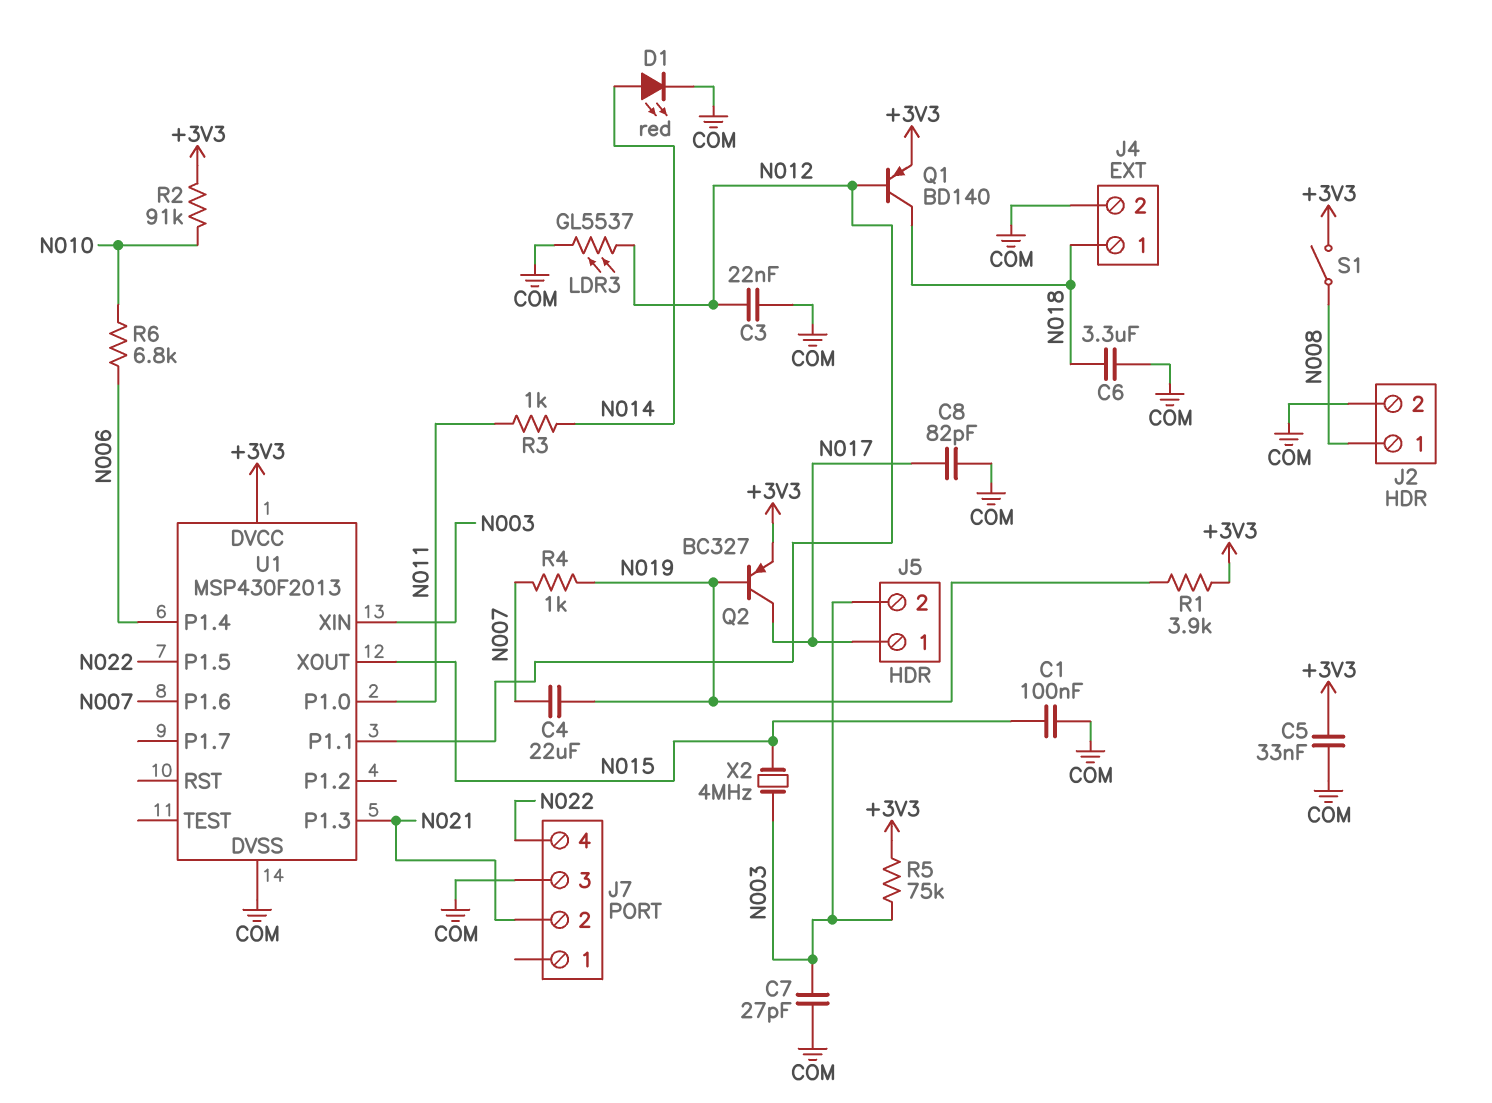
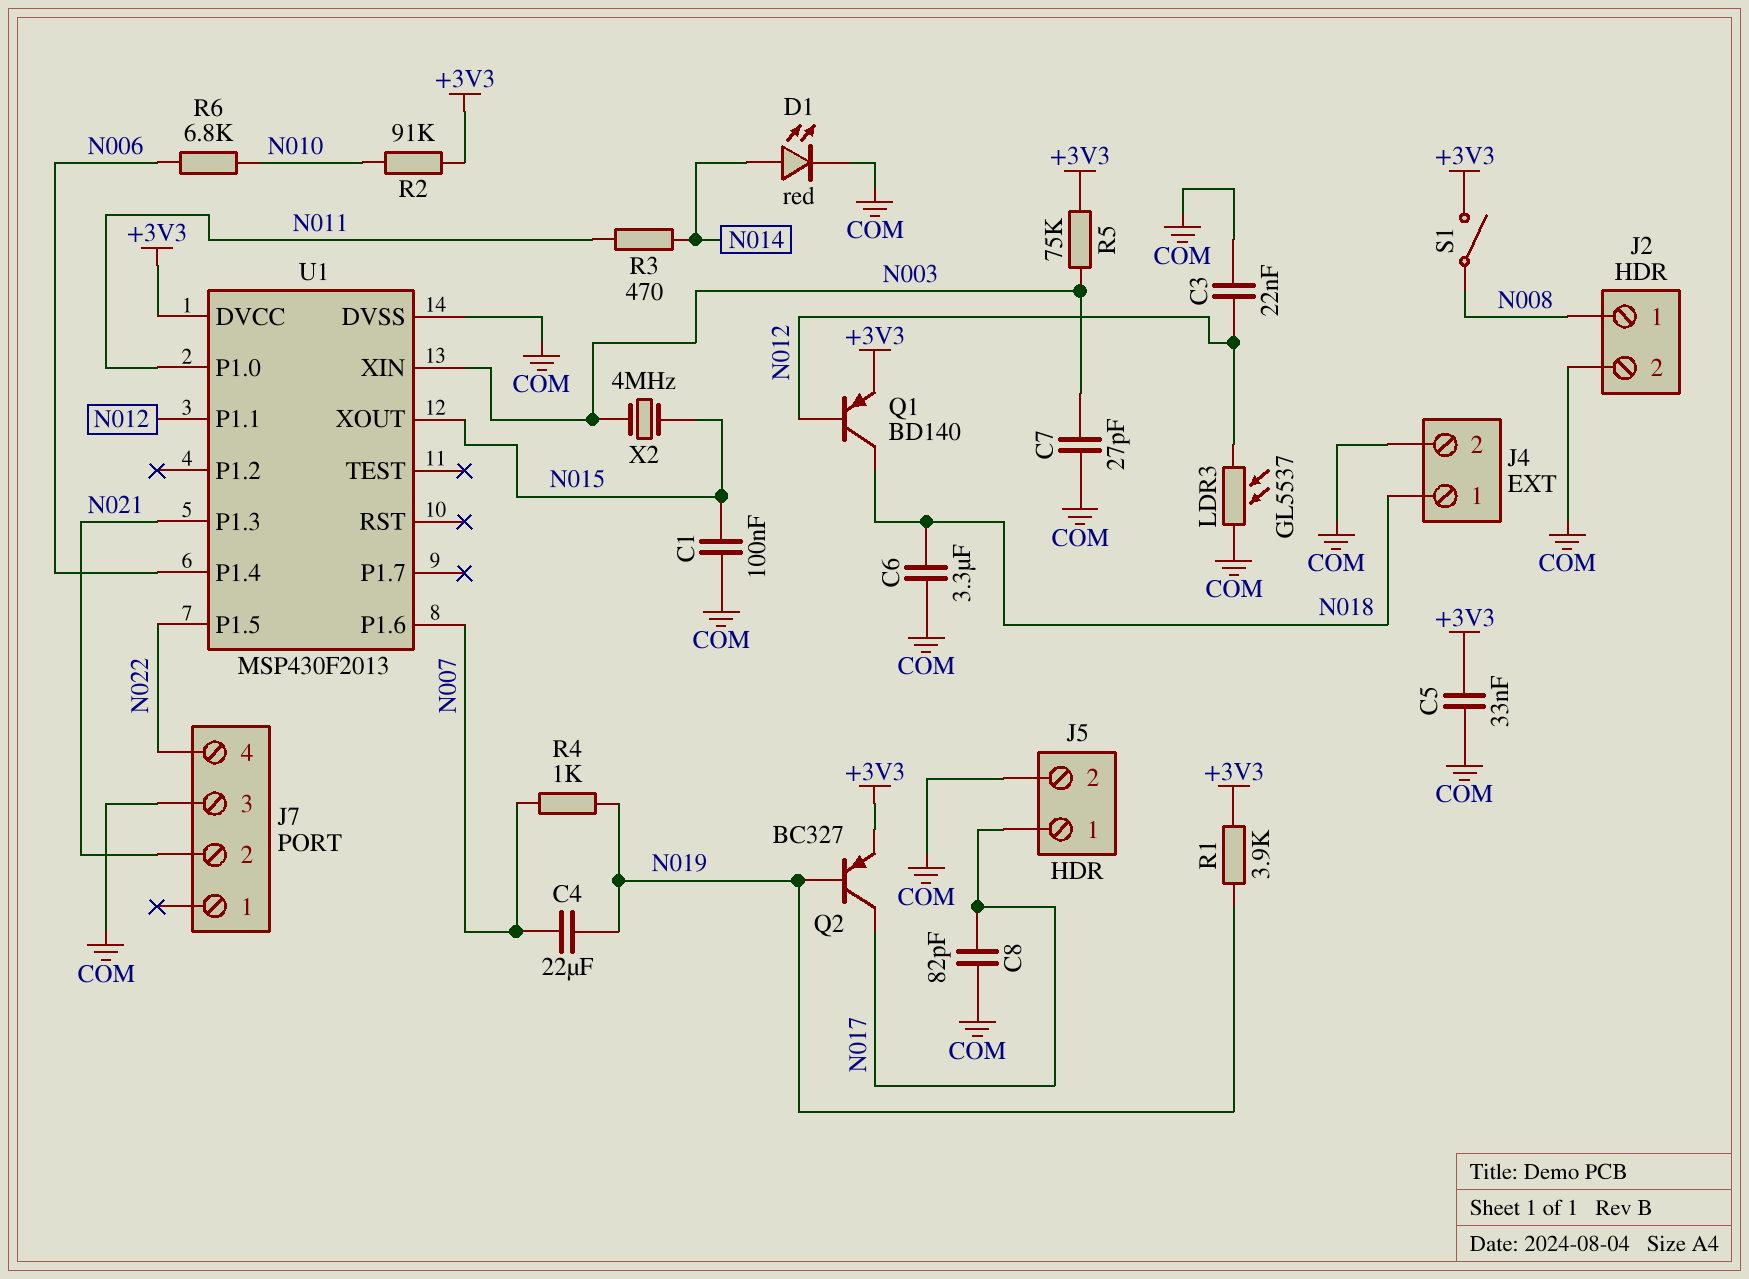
J5 pin 2: N003 -> COM
R3: 1k (N011, N014) -> 470 (N011, N014)

